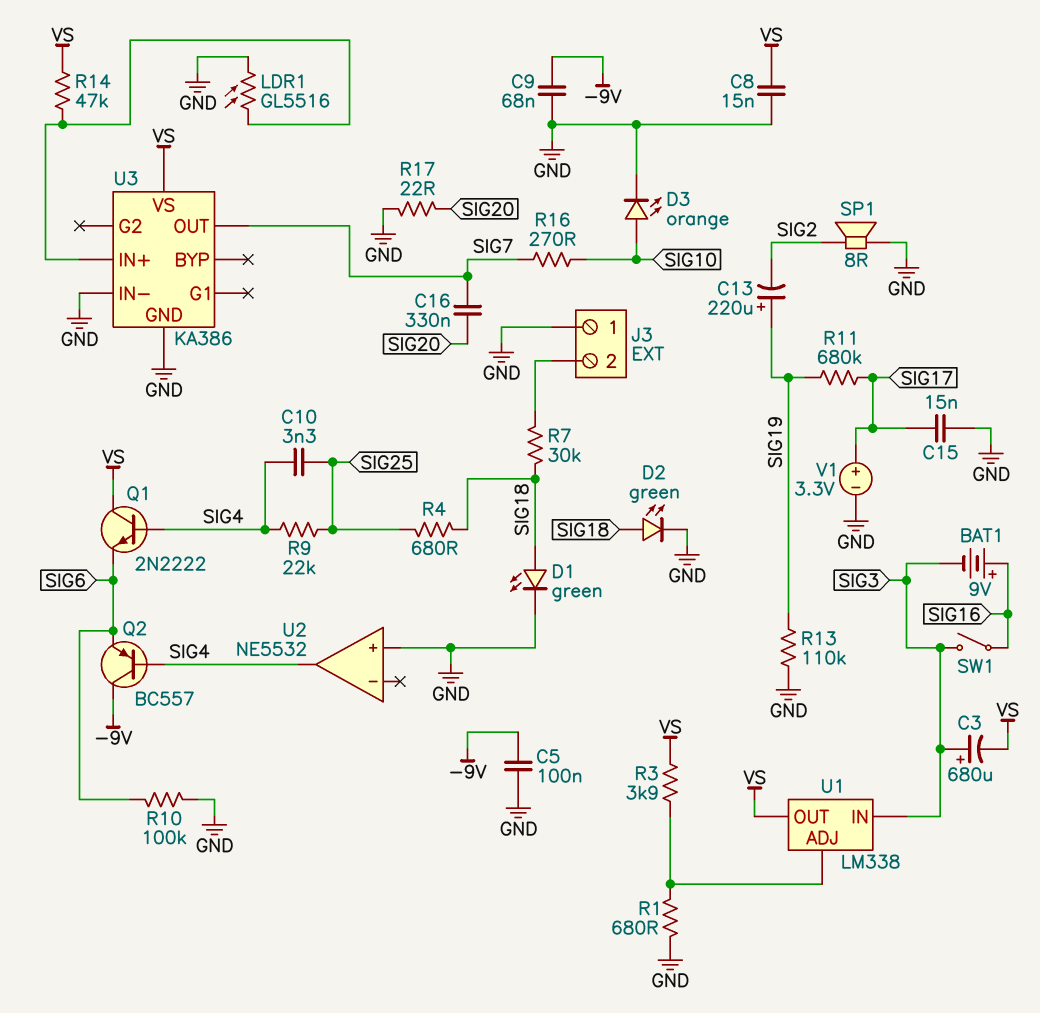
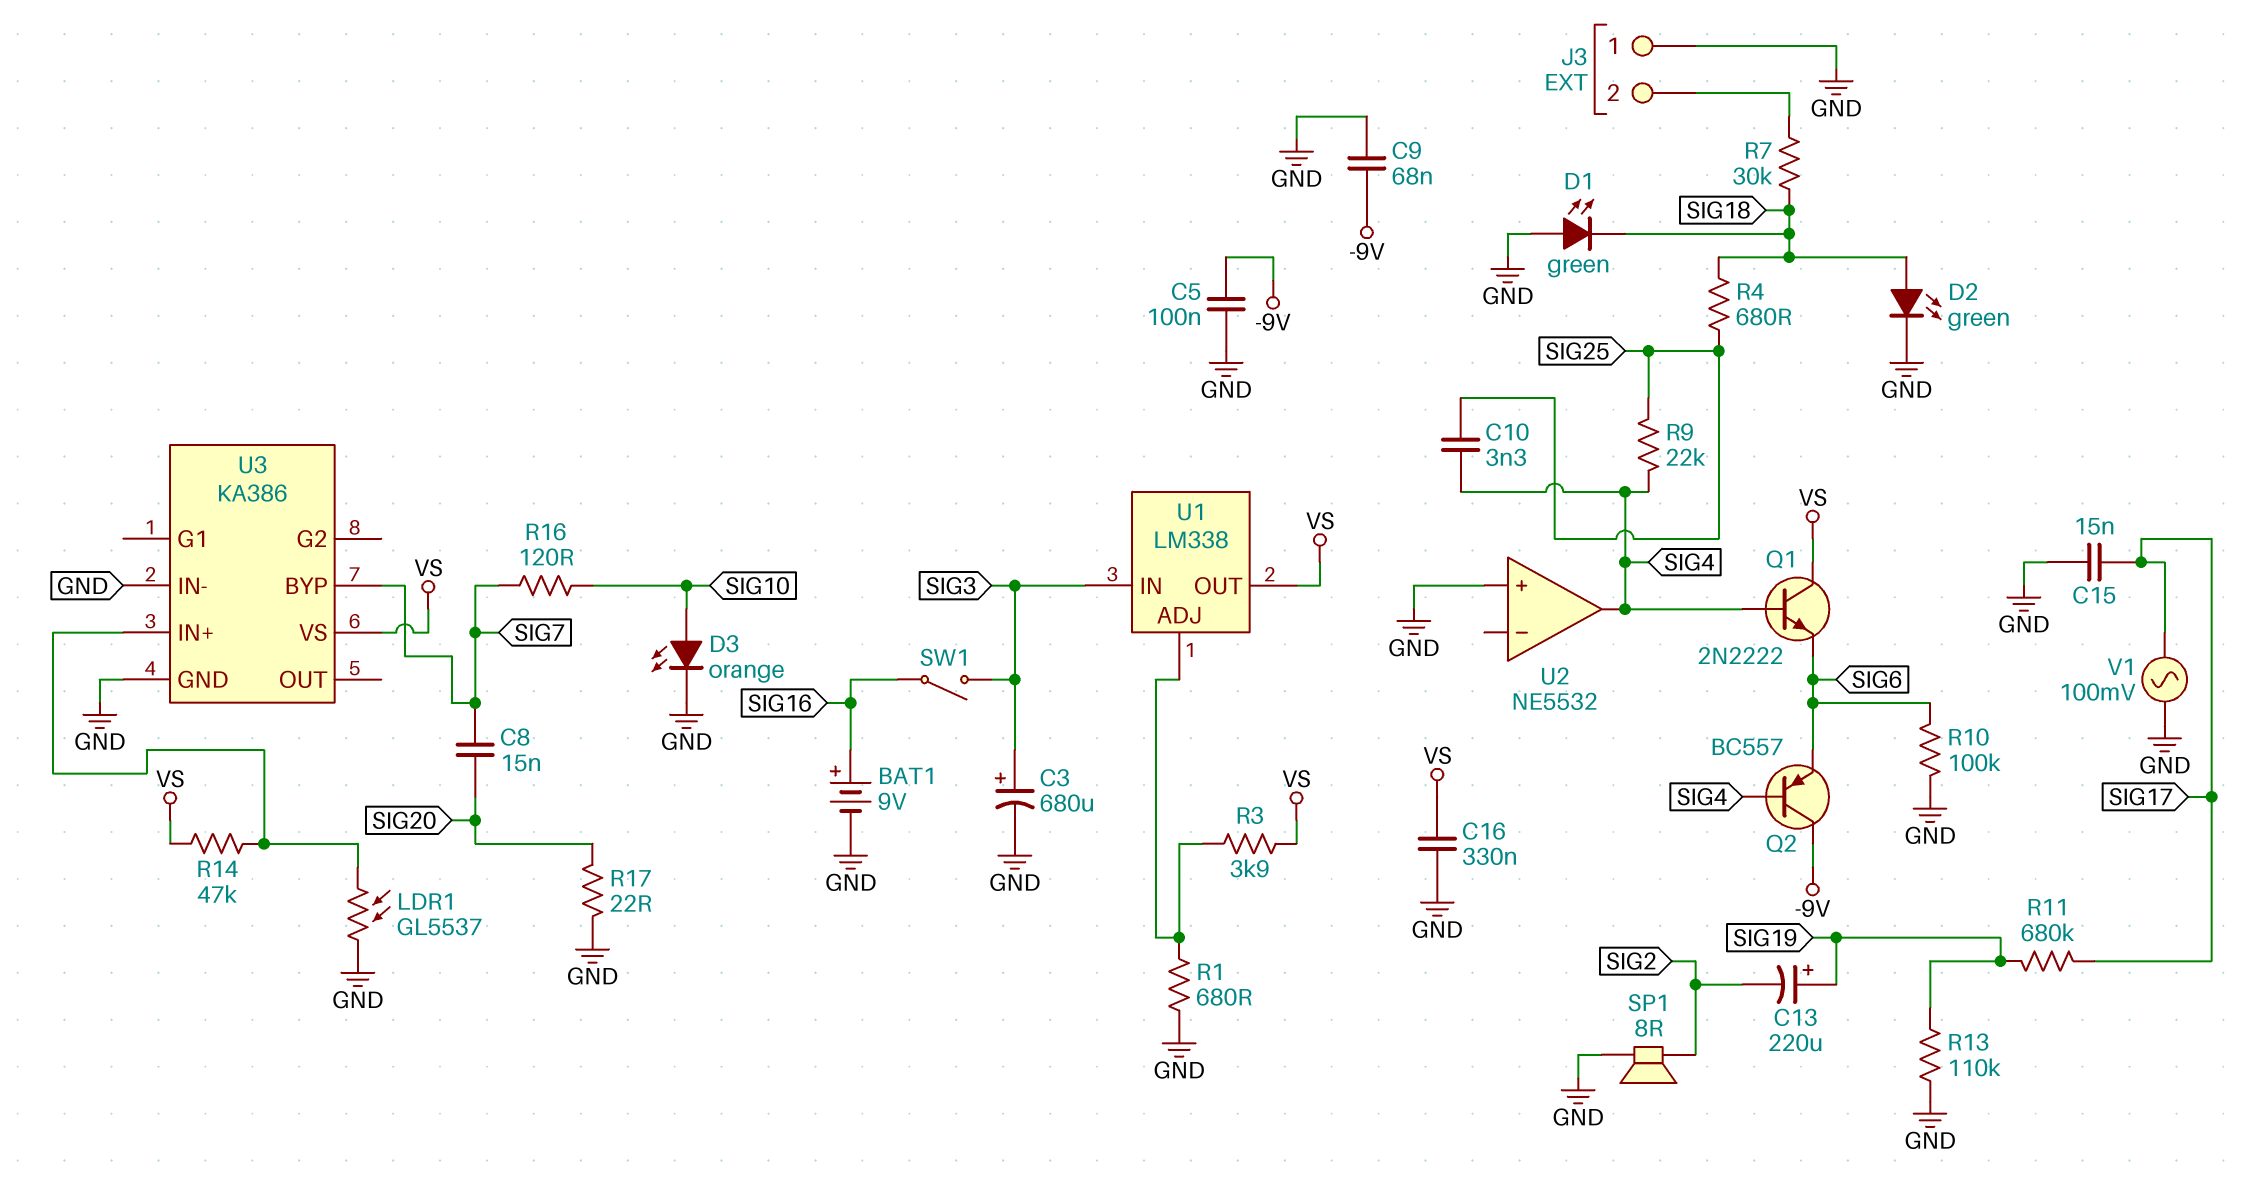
BAT1: 9V (plus SIG16, minus SIG3) -> 9V (plus SIG16, minus GND)
C3: 680uF (plus SIG3, minus VS) -> 680uF (plus SIG3, minus GND)
C8: 15nF (GND, VS) -> 15nF (SIG7, SIG20)
C16: 330nF (SIG7, SIG20) -> 330nF (GND, VS)
D1: LED green (A SIG18, K GND) -> LED green (A GND, K SIG18)
LDR1: GL5516 (GND, U3/IN+) -> GL5537 (GND, U3/IN+)
R16: 270 (SIG7, SIG10) -> 120 (SIG7, SIG10)
U3 pin BYP: none -> SIG7
U3 pin OUT: SIG7 -> none
V1: 3.3V (plus SIG17, minus GND) -> AC 100mV (GND, SIG17)

